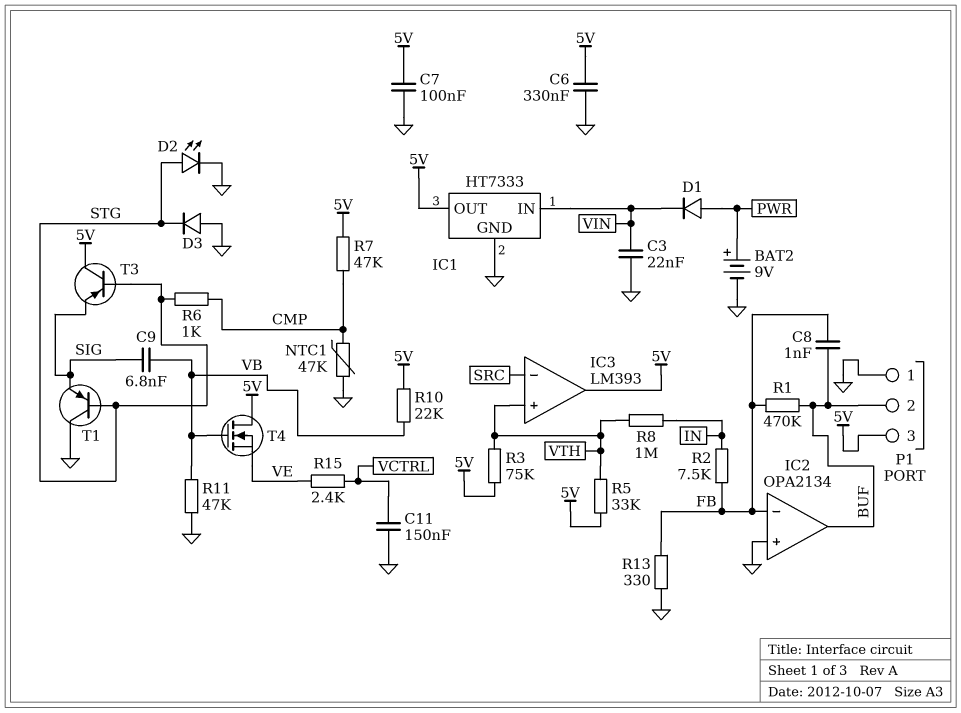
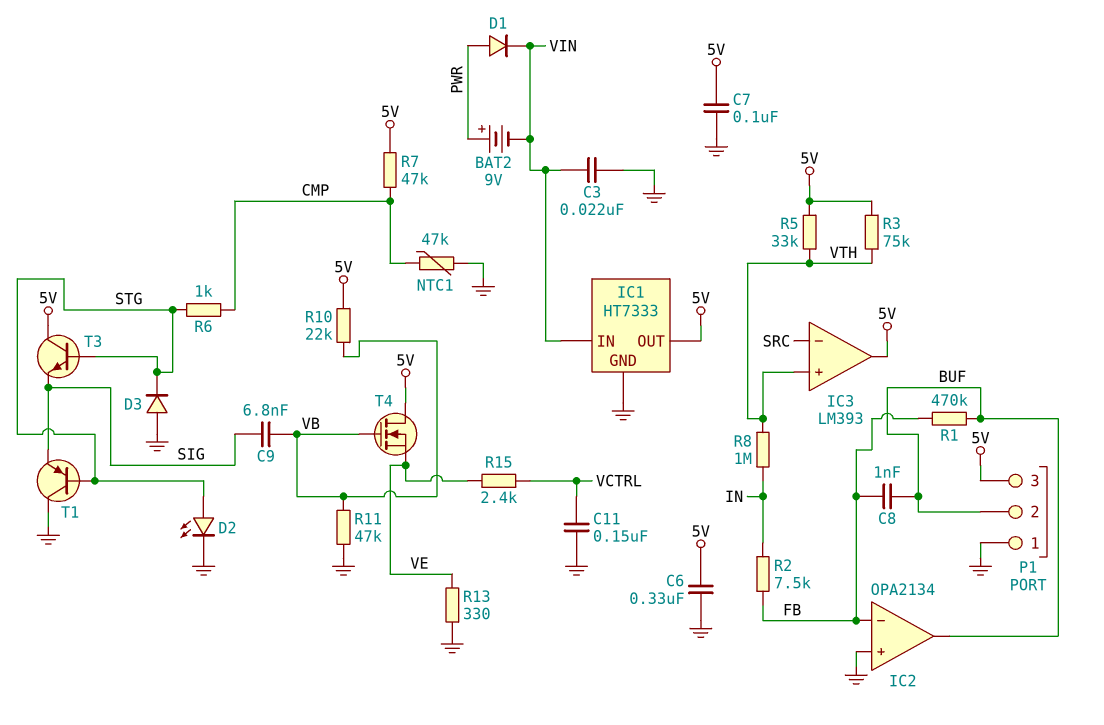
BAT2: 9V (plus PWR, minus GND) -> 9V (plus PWR, minus VIN)
R13: 330 (FB, GND) -> 330 (GND, VE)
T3: PNP (B STG, C 5V, E SIG) -> NPN (B STG, C 5V, E SIG)

